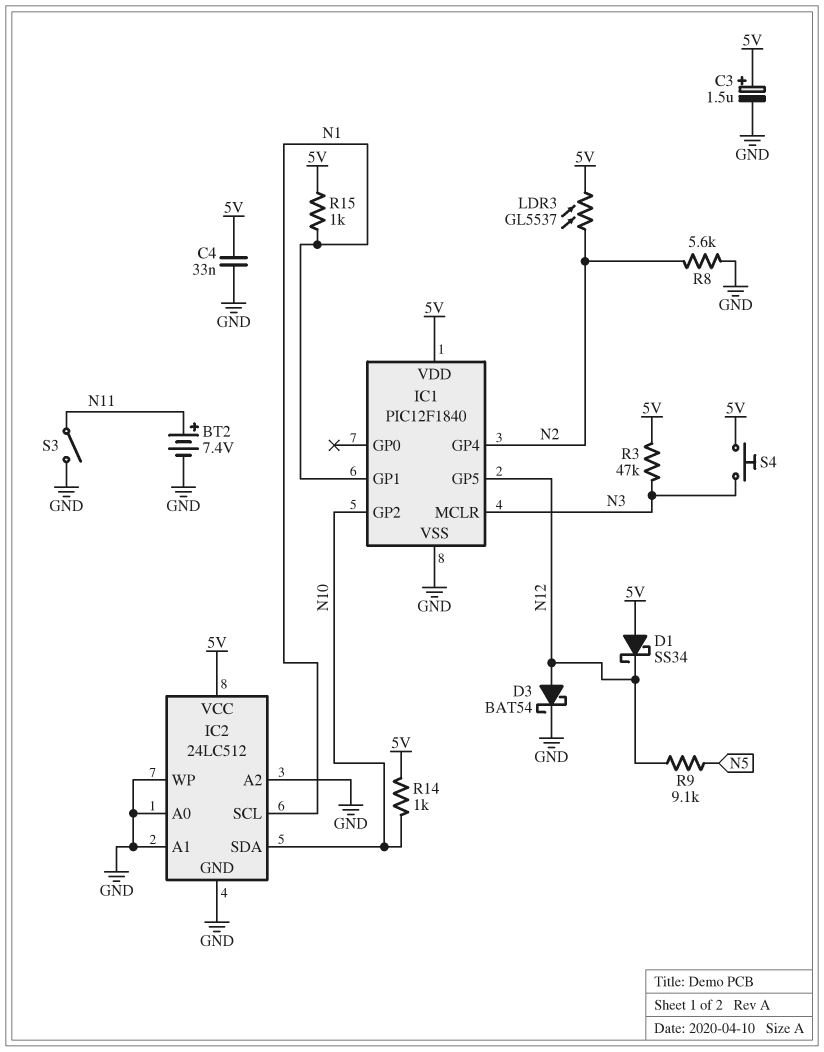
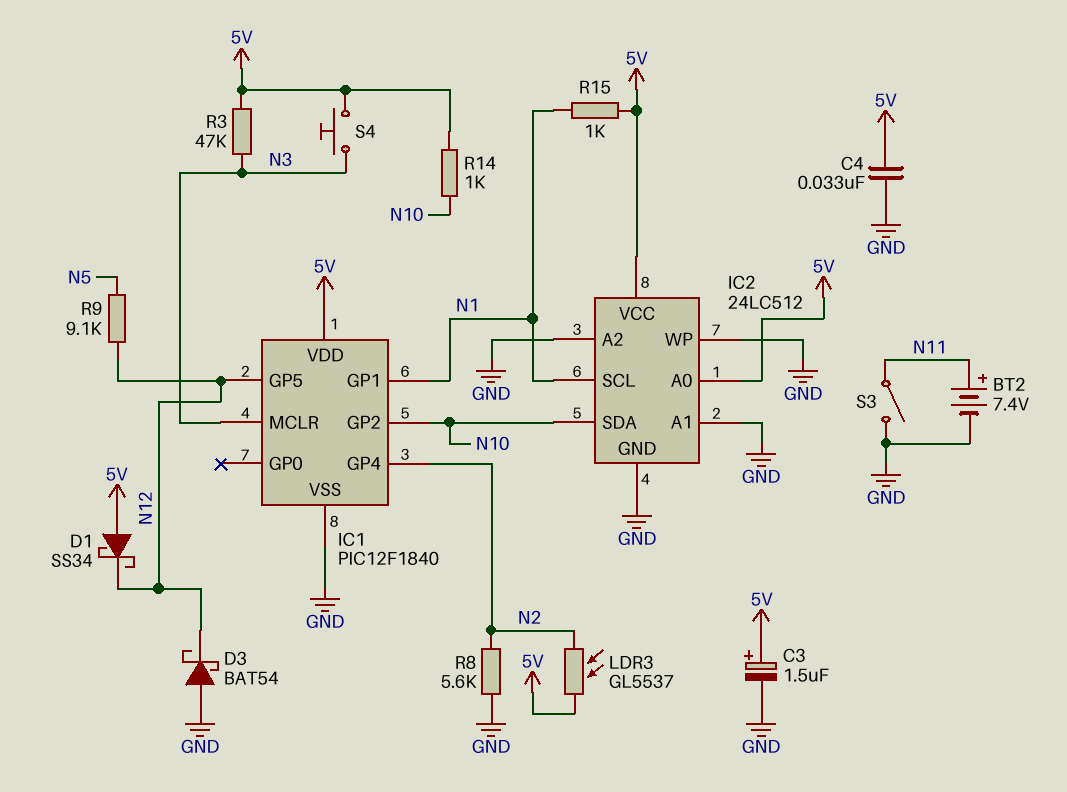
D3: schottky BAT54 (A N12, K GND) -> schottky BAT54 (A GND, K N12)
IC2 pin A0: GND -> 5V

